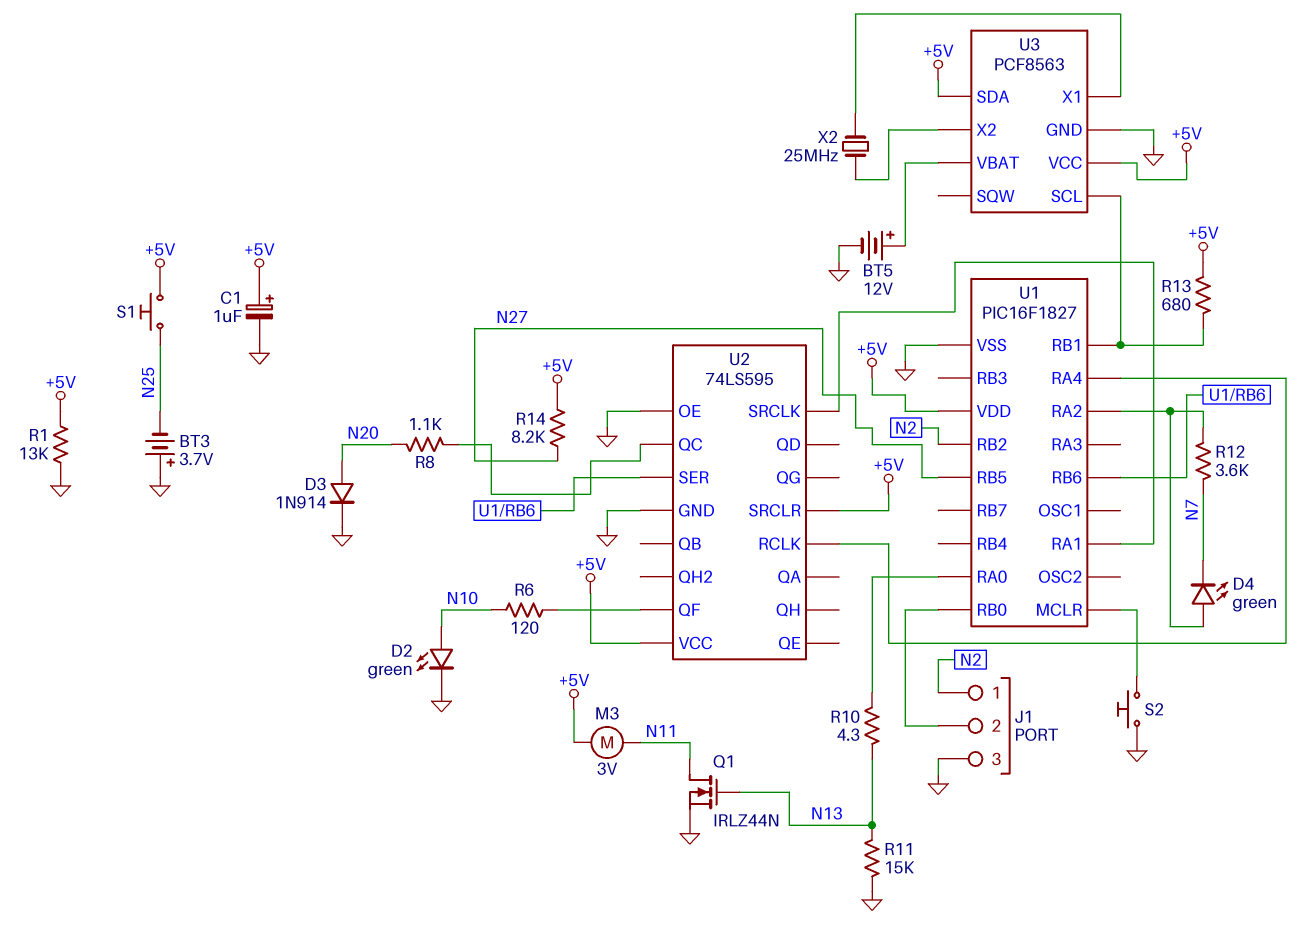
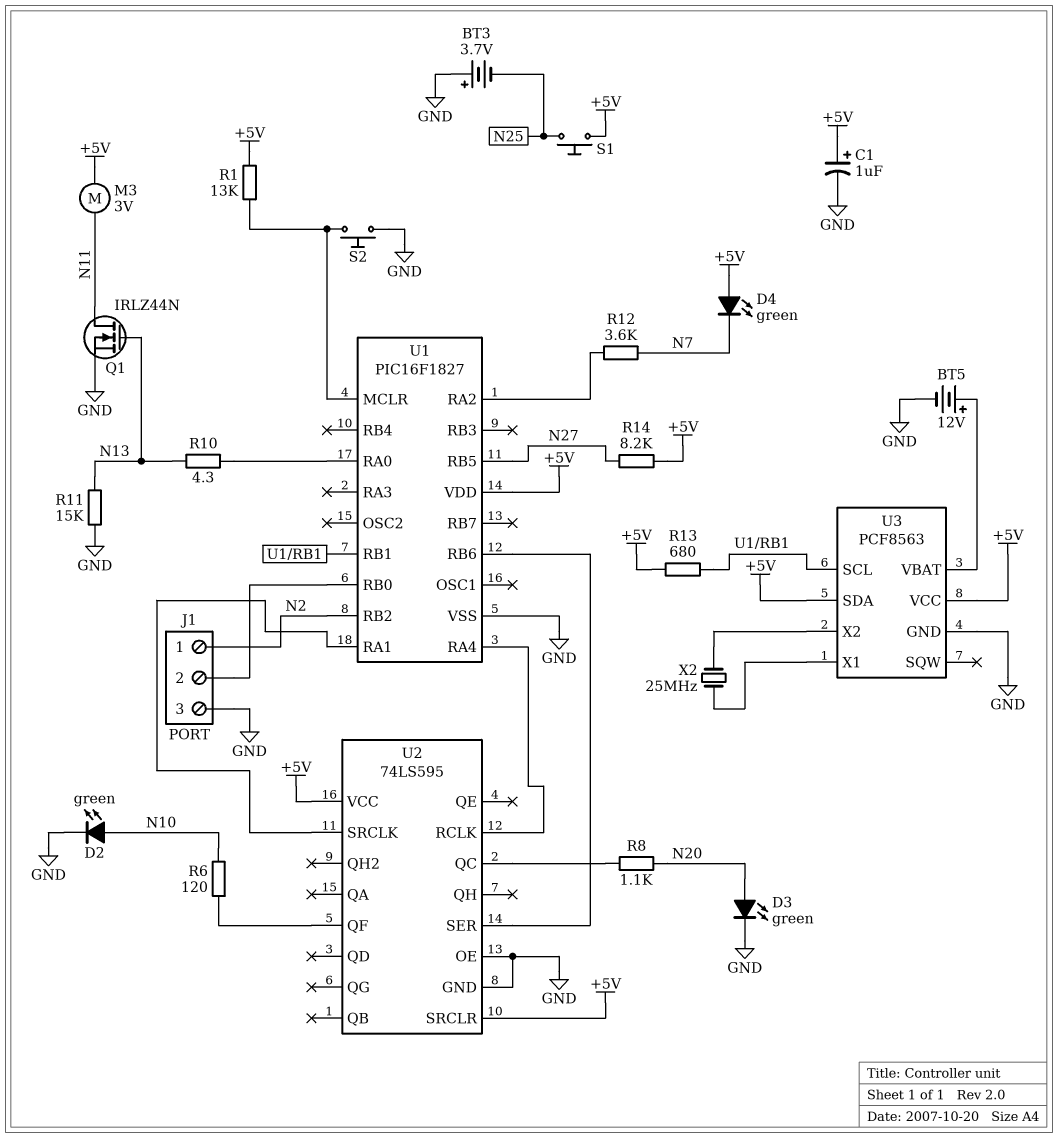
D3: diode 1N914 (A N20, K GND) -> LED green (A N20, K GND)
D4: LED green (A U1/RA2, K N7) -> LED green (A +5V, K N7)
R1: 13k (+5V, GND) -> 13k (+5V, U1/MCLR)

